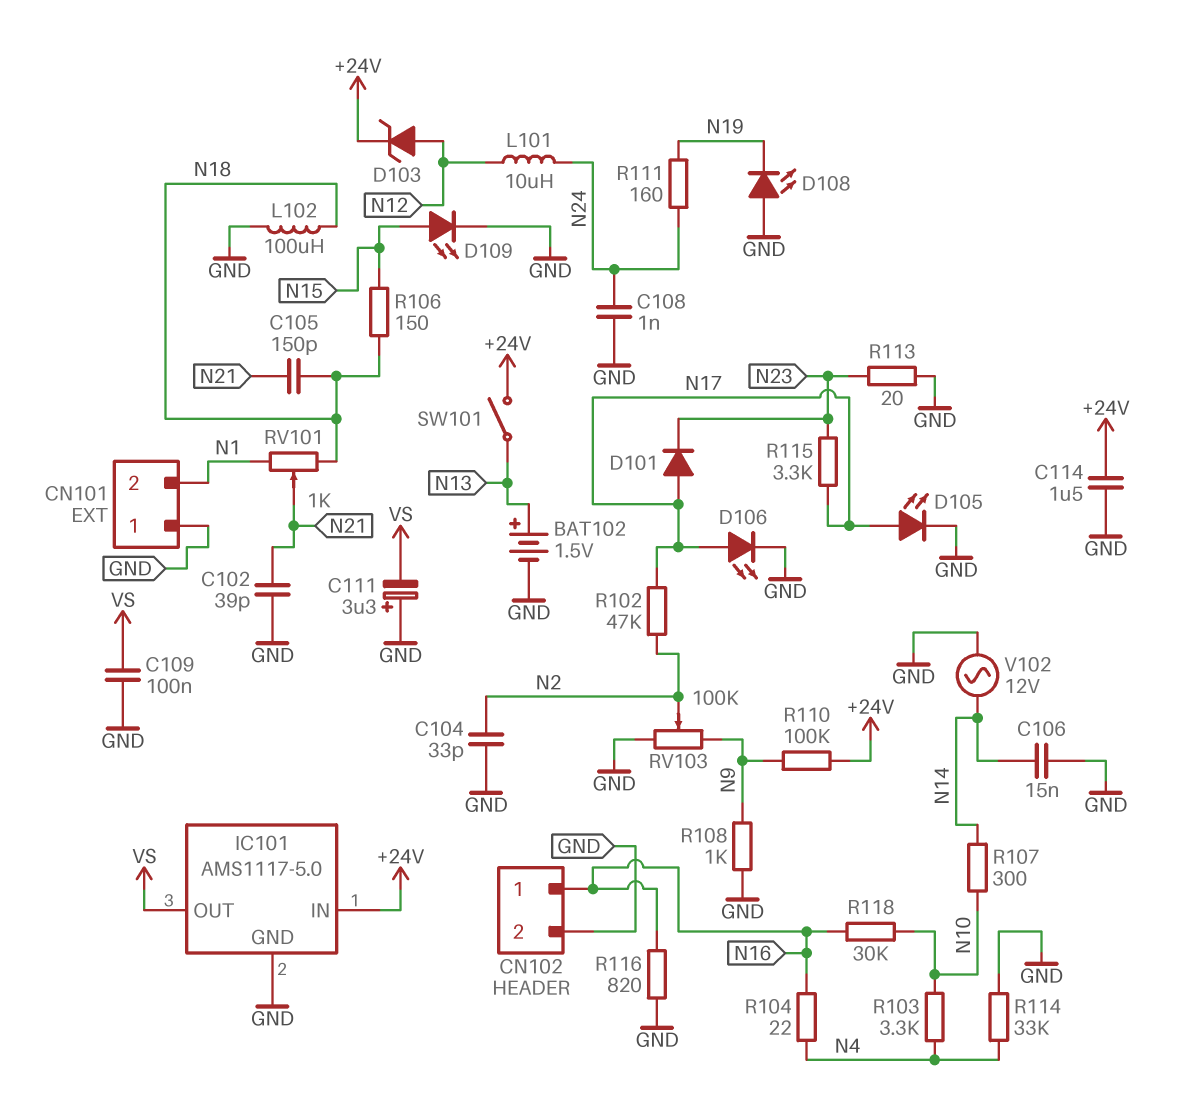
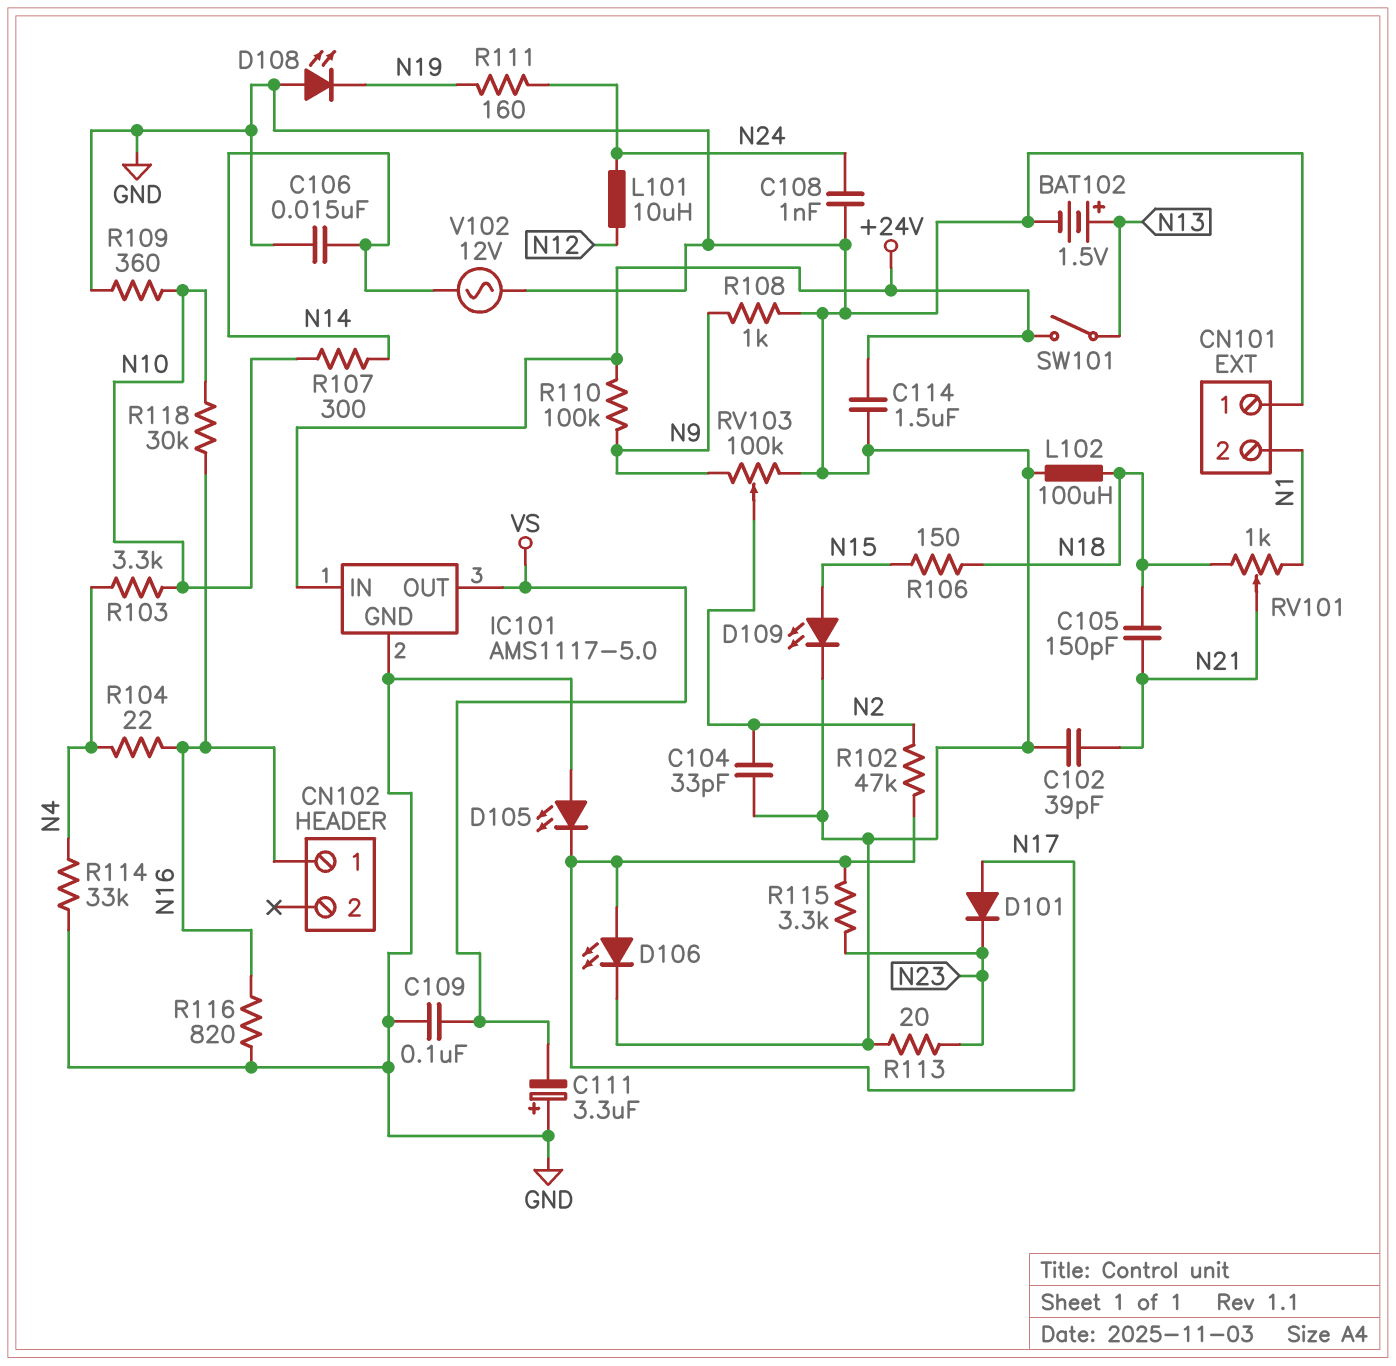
CN102 pin 2: GND -> none
D103: zener (A N12, K +24V) -> none
D105: LED (A N17, K GND) -> LED (A GND, K N17)
R109: none -> 360 (GND, N10)

